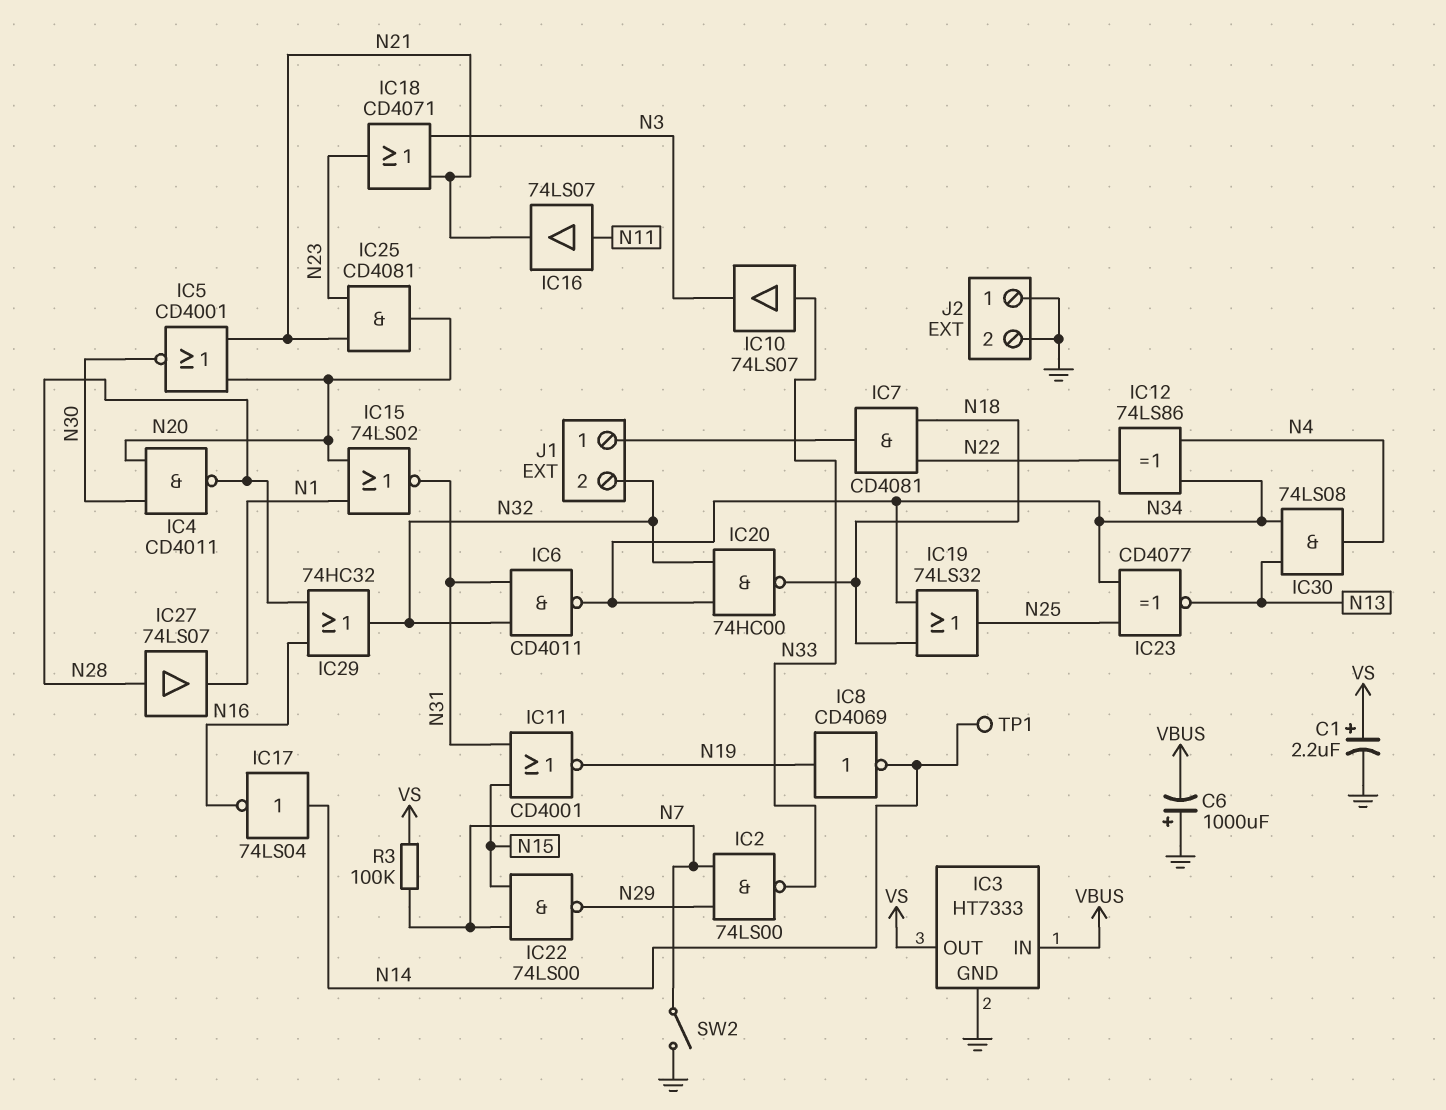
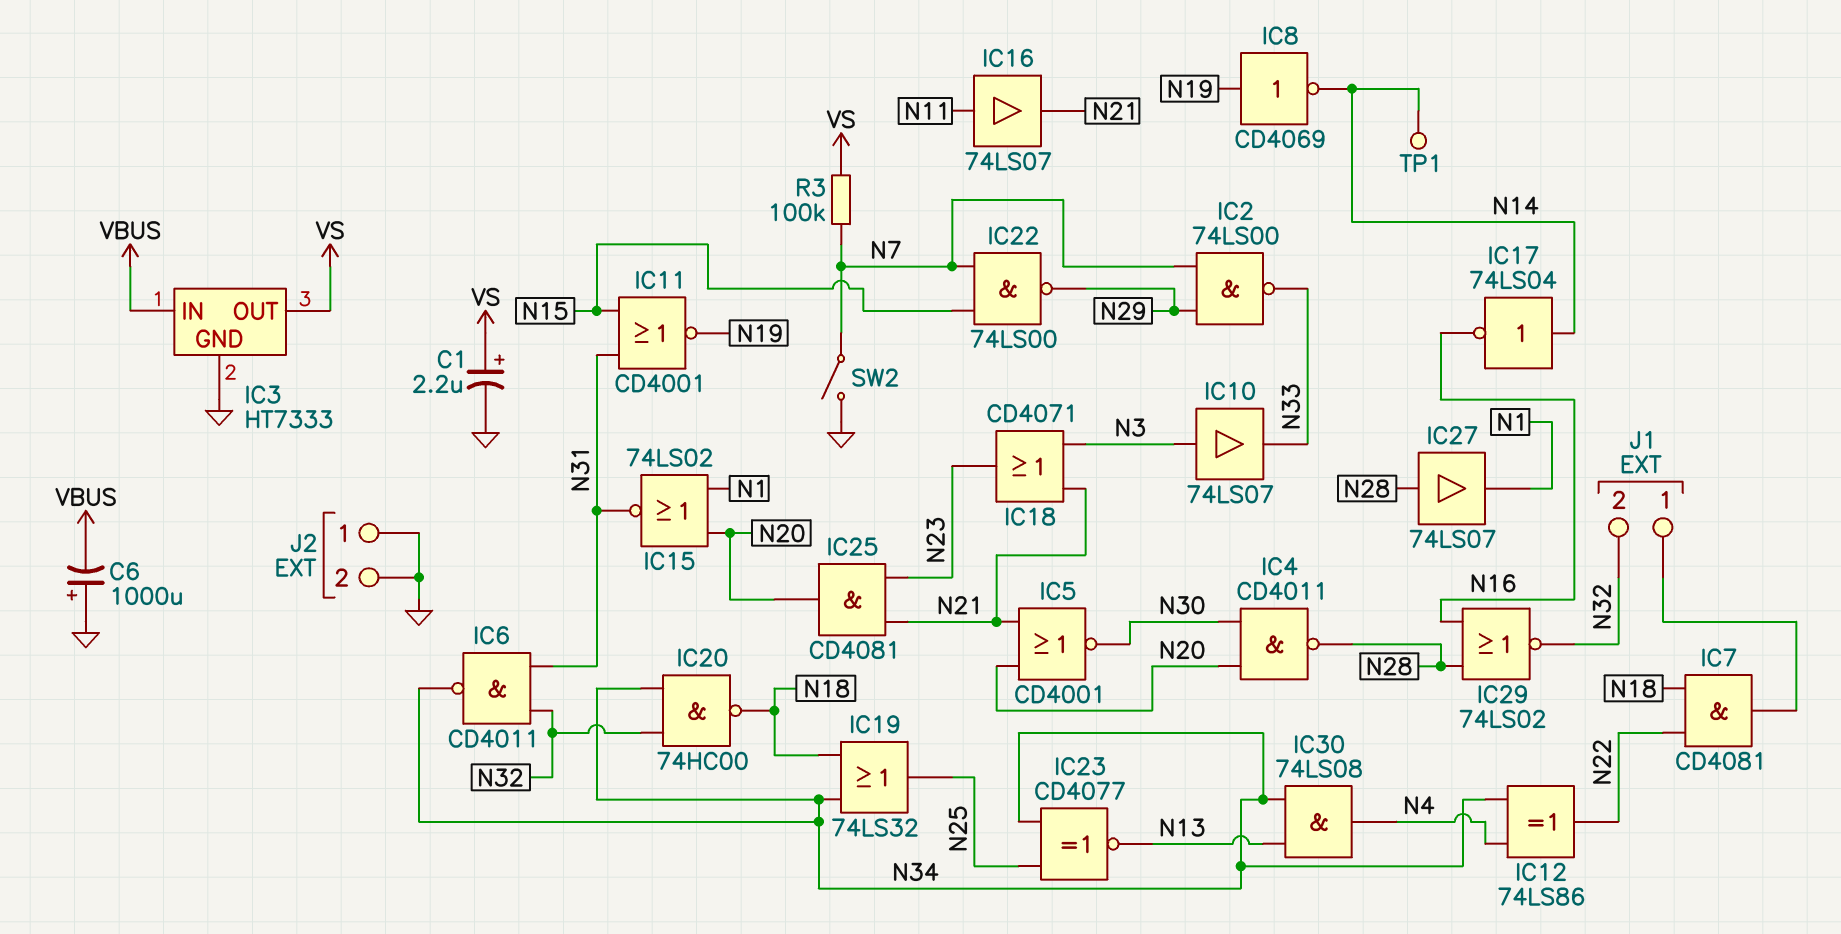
IC10: buffer 74LS07 (in N33, out N3) -> buffer 74LS07 (in N3, out N33)
IC29: OR 74HC32 (in N16, in N28, out N32) -> NOR 74LS02 (in N16, in N28, out N32)

